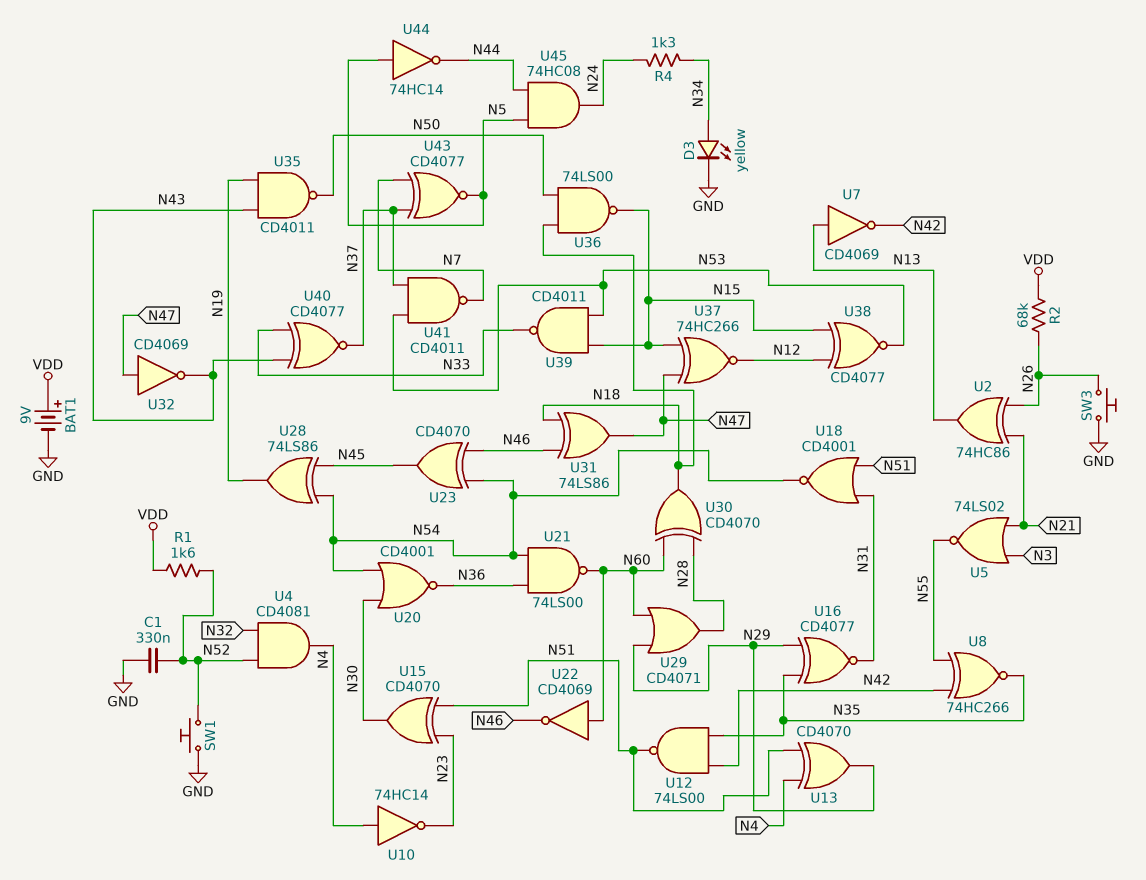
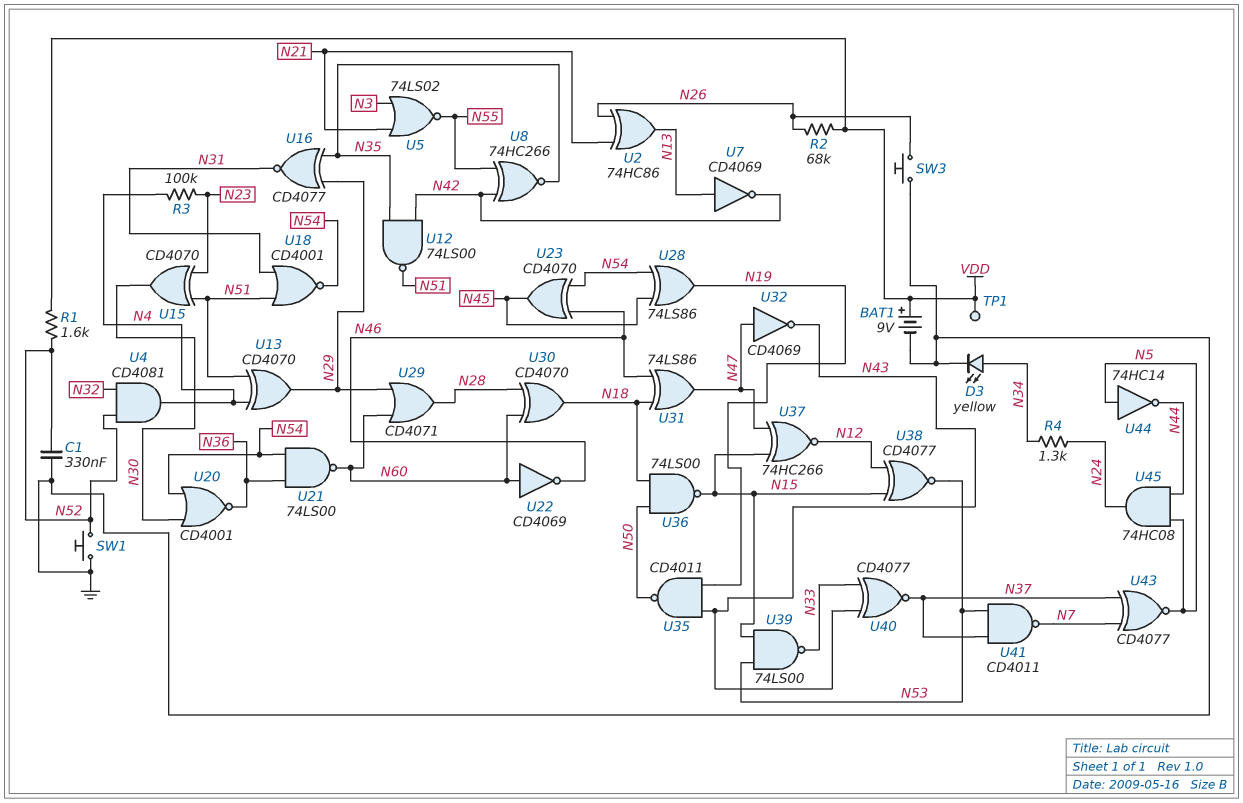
R3: none -> 100k (N4, N23)
TP1: none -> test point (VDD)
U10: NOT 74HC14 (in N4, out N23) -> none
U39: NAND CD4011 (in N15, in N53, out N33) -> NAND 74LS00 (in N15, in N53, out N33)

